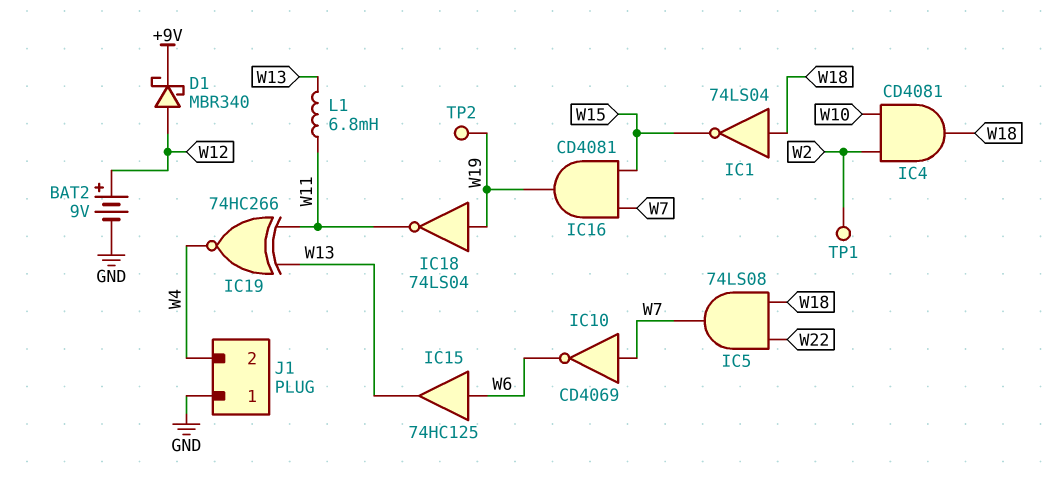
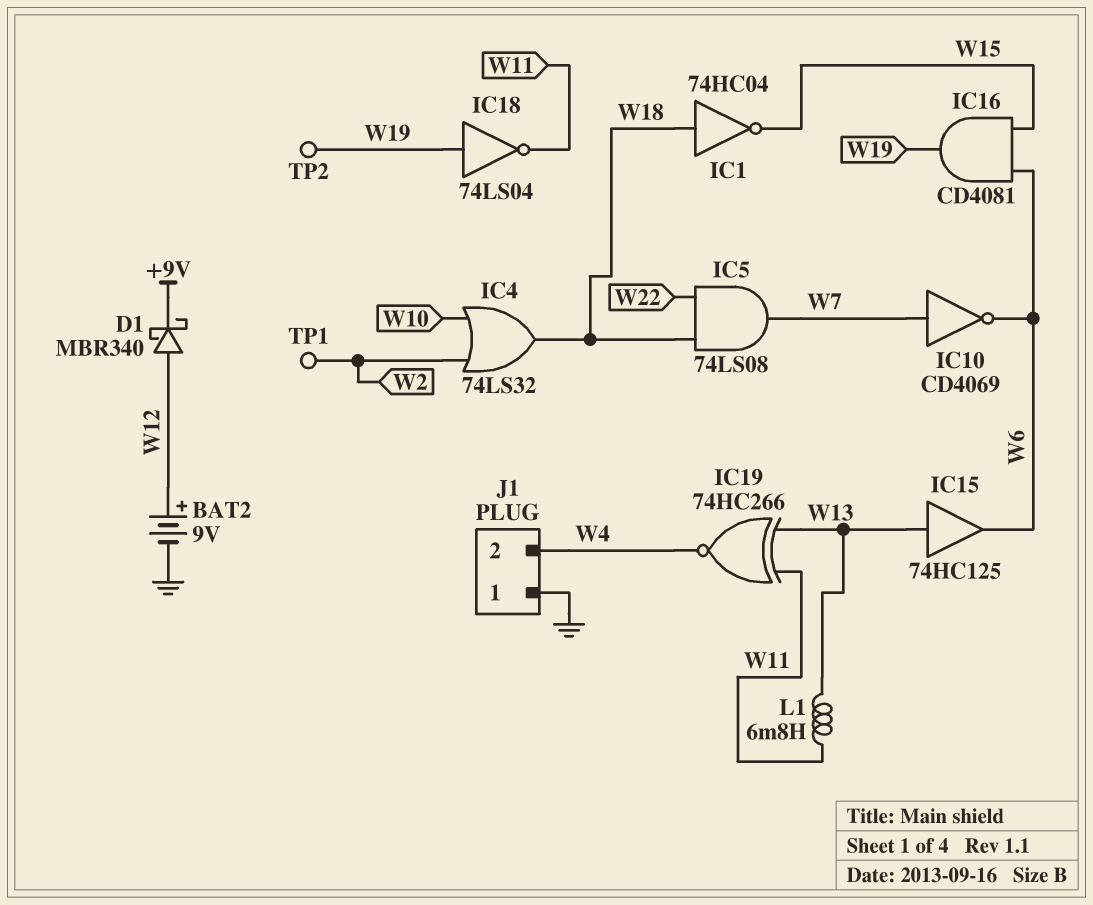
IC1: NOT 74LS04 (in W18, out W15) -> NOT 74HC04 (in W18, out W15)
IC4: AND CD4081 (in W2, in W10, out W18) -> OR 74LS32 (in W2, in W10, out W18)
IC15: buffer 74HC125 (in W6, out W13) -> buffer 74HC125 (in W13, out W6)
IC16: AND CD4081 (in W7, in W15, out W19) -> AND CD4081 (in W6, in W15, out W19)

